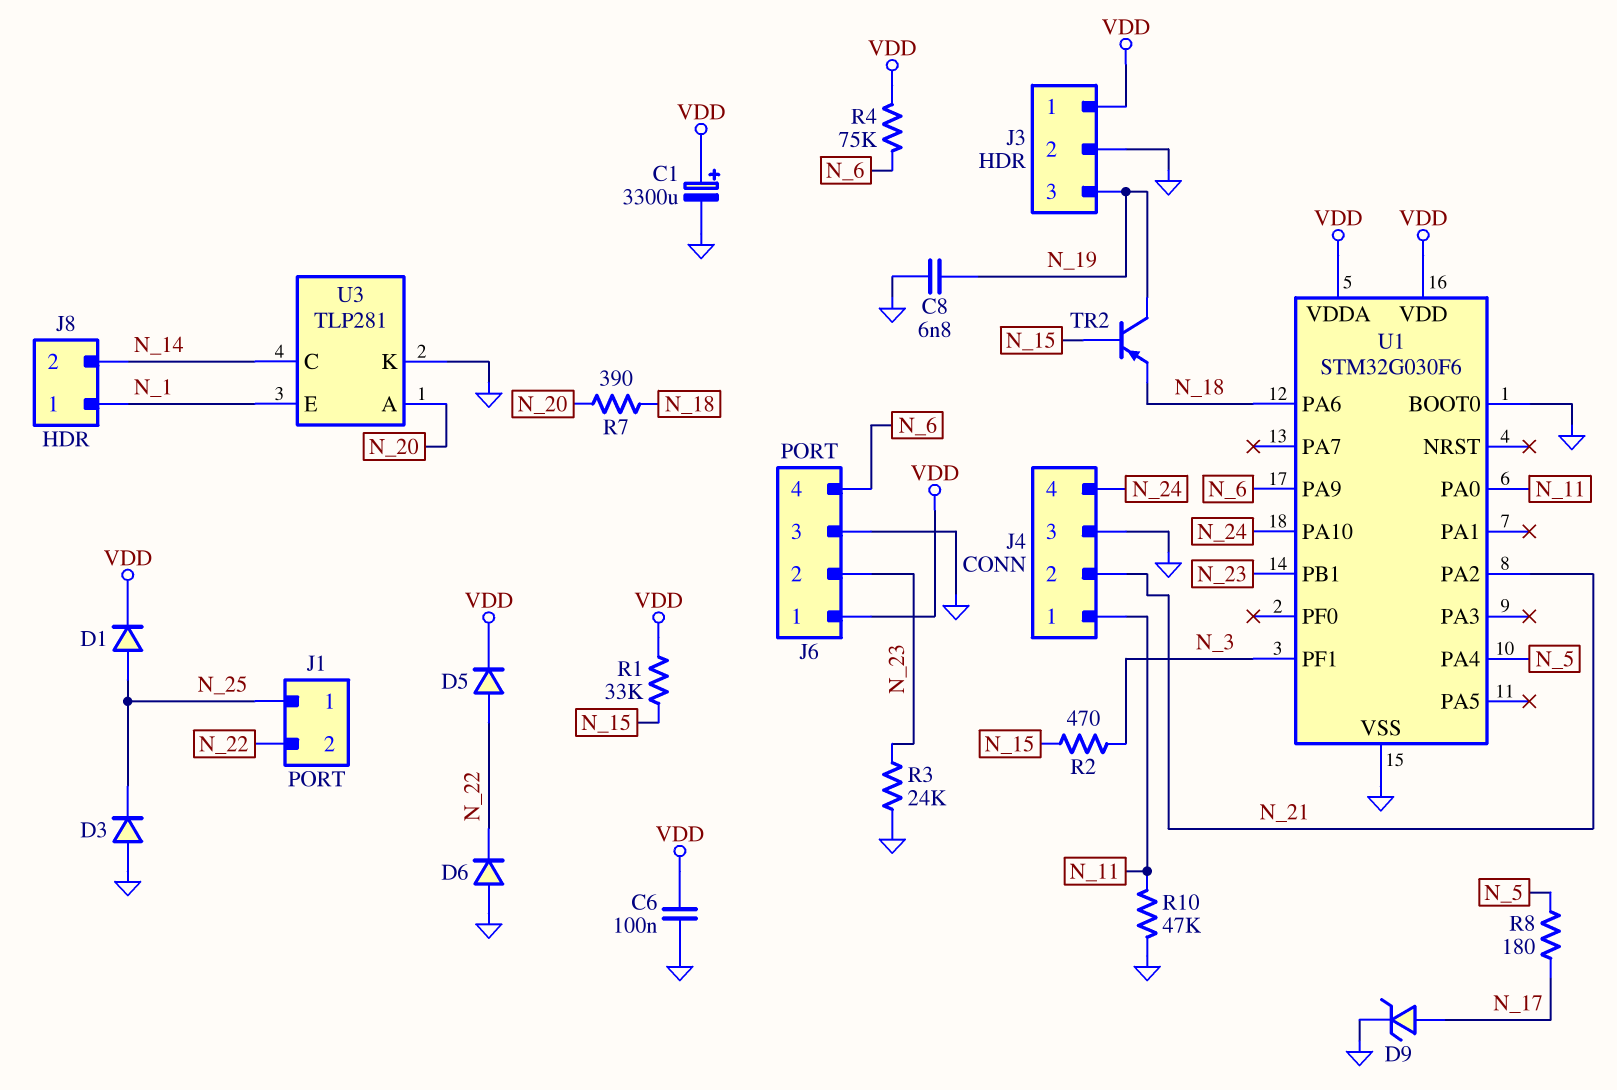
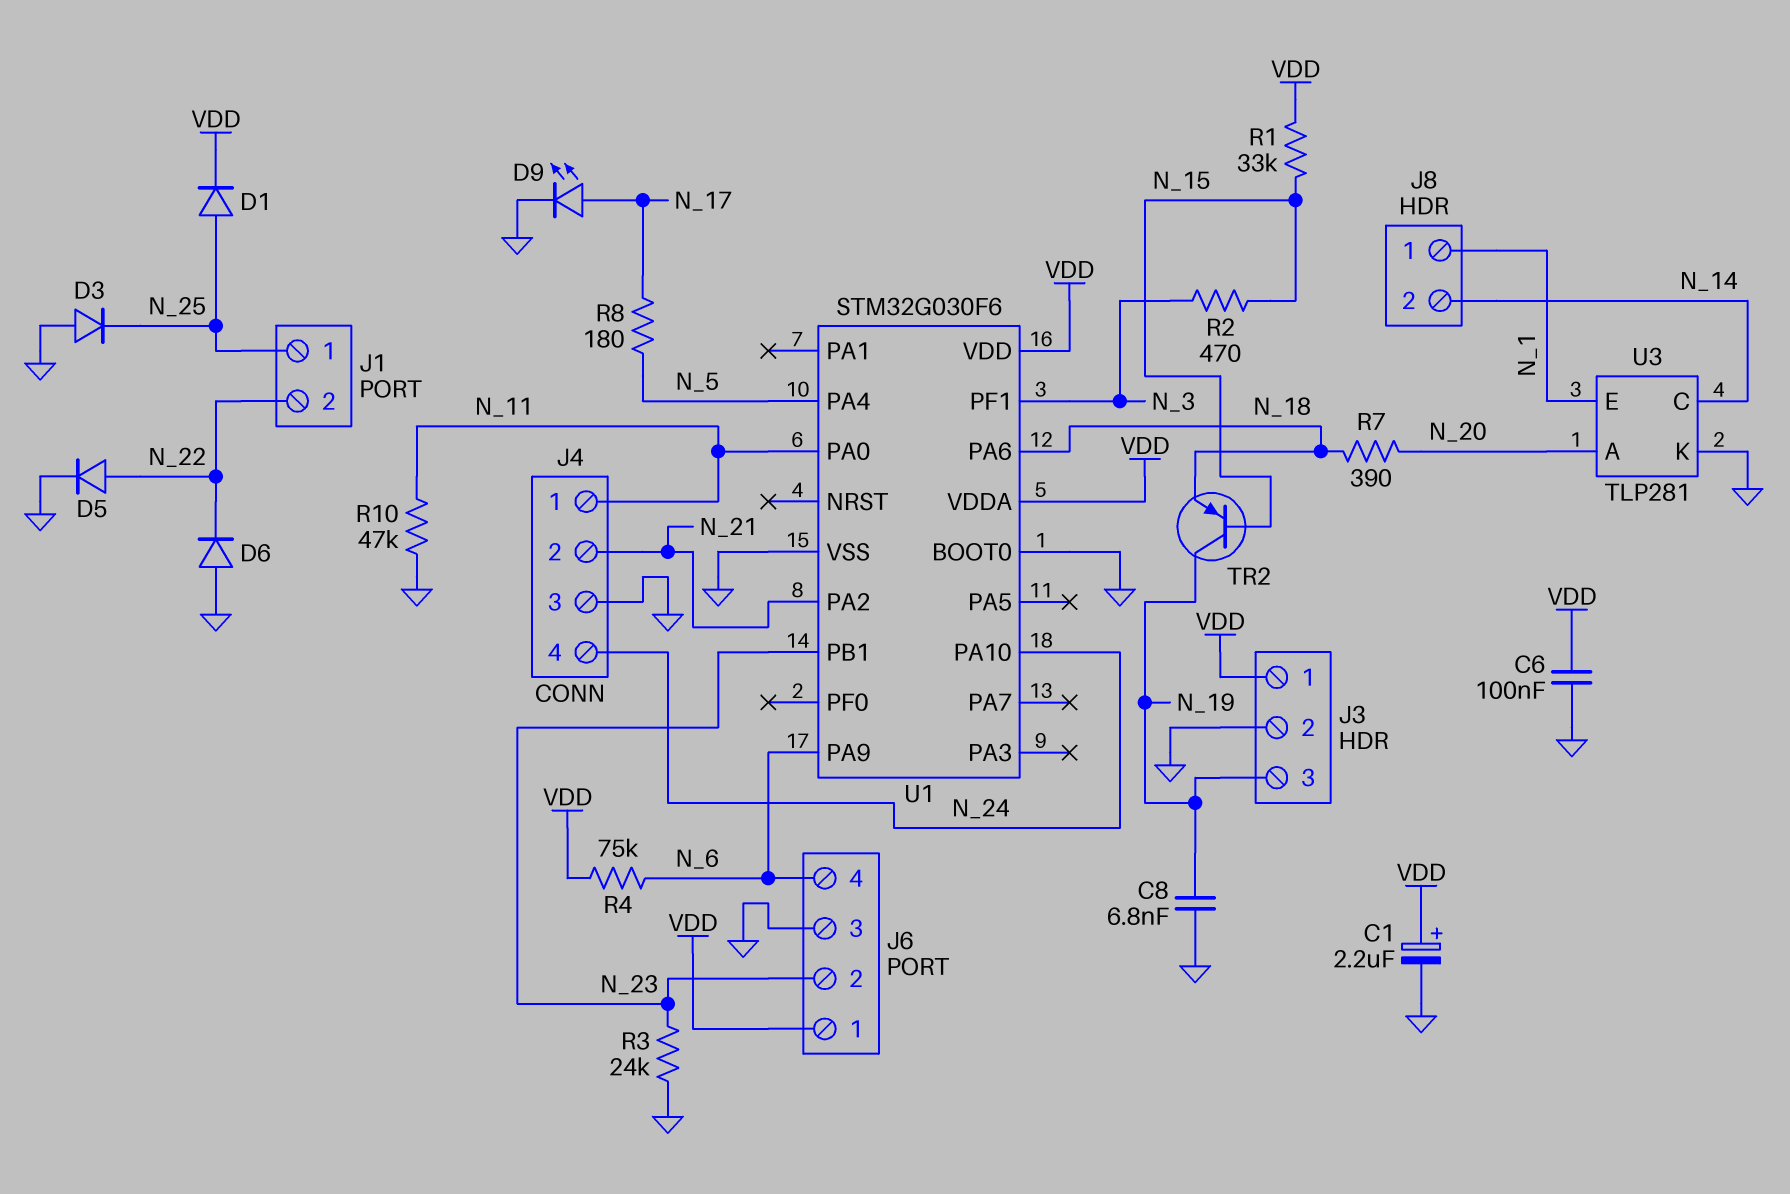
C1: 3300uF (plus VDD, minus GND) -> 2.2uF (plus VDD, minus GND)
D5: diode (A N_22, K VDD) -> diode (A N_22, K GND)
D9: zener (A N_17, K GND) -> LED (A N_17, K GND)

